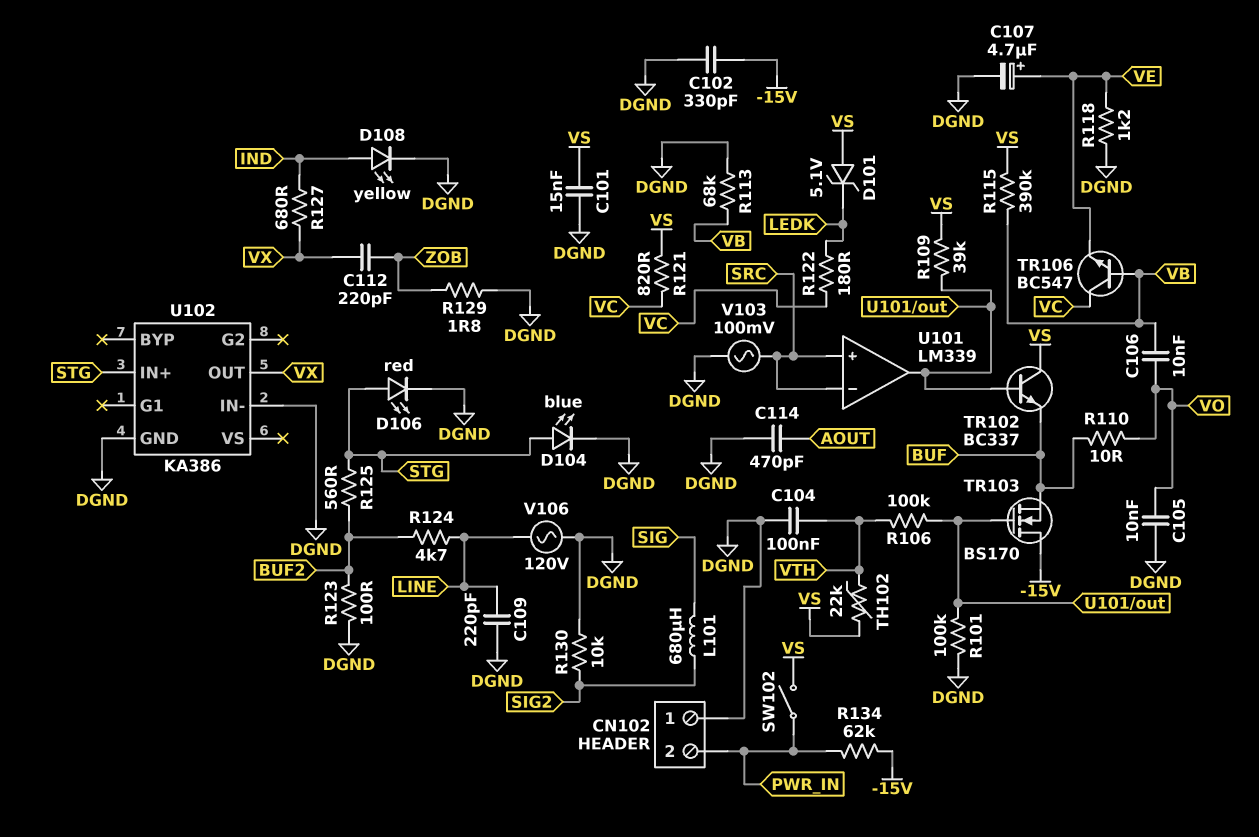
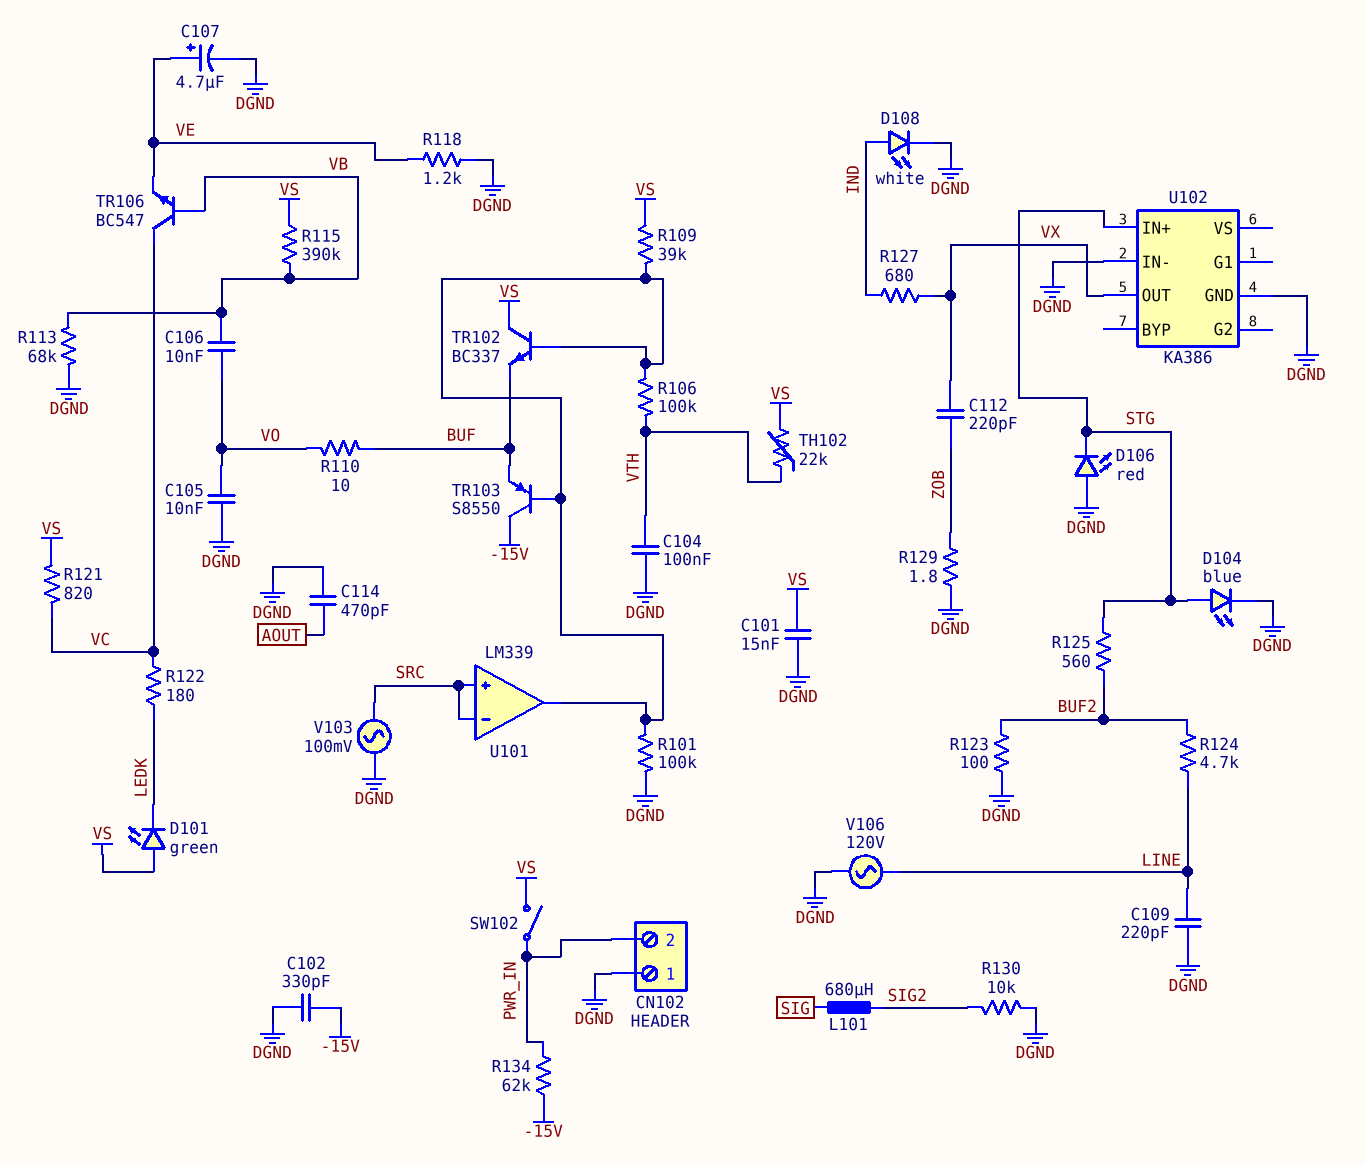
D101: zener 5.1V (A VS, K LEDK) -> LED green (A VS, K LEDK)
D106: LED red (A STG, K DGND) -> LED red (A DGND, K STG)
D108: LED yellow (A IND, K DGND) -> LED white (A IND, K DGND)
TR103: NMOS BS170 (G U101/out, D -15V, S BUF) -> PNP S8550 (B U101/out, C -15V, E BUF)

